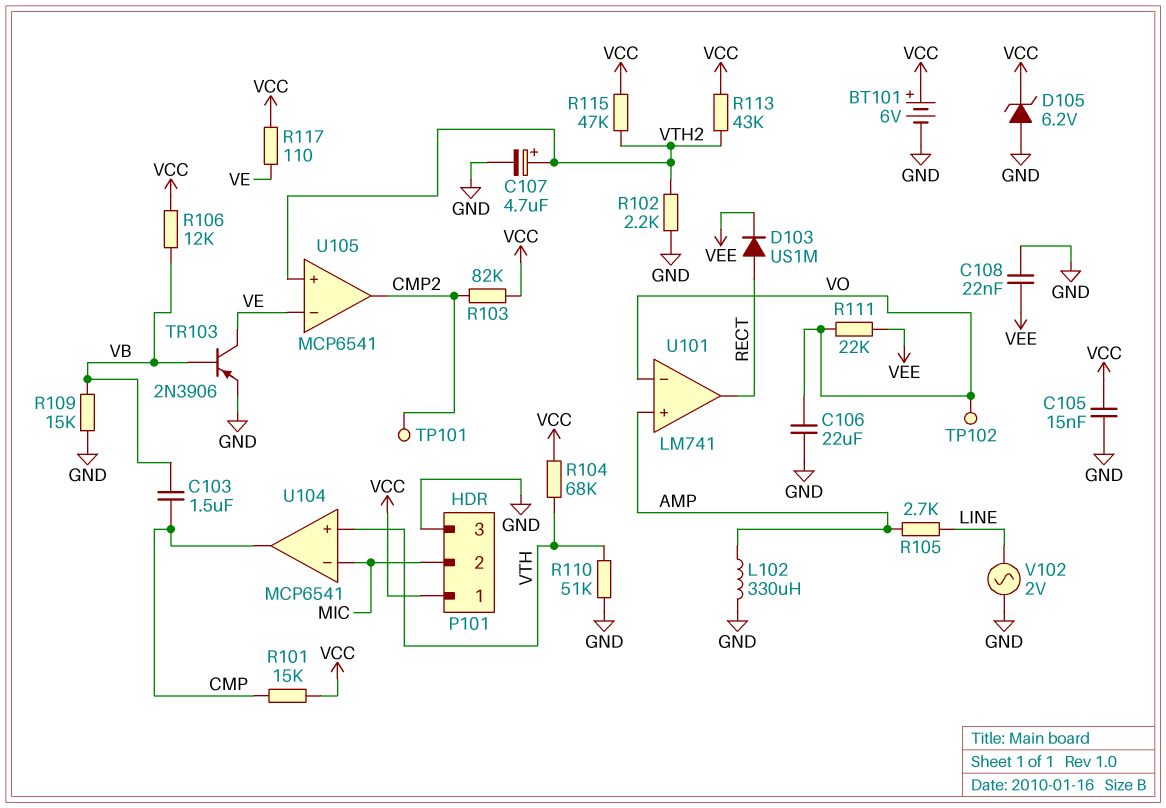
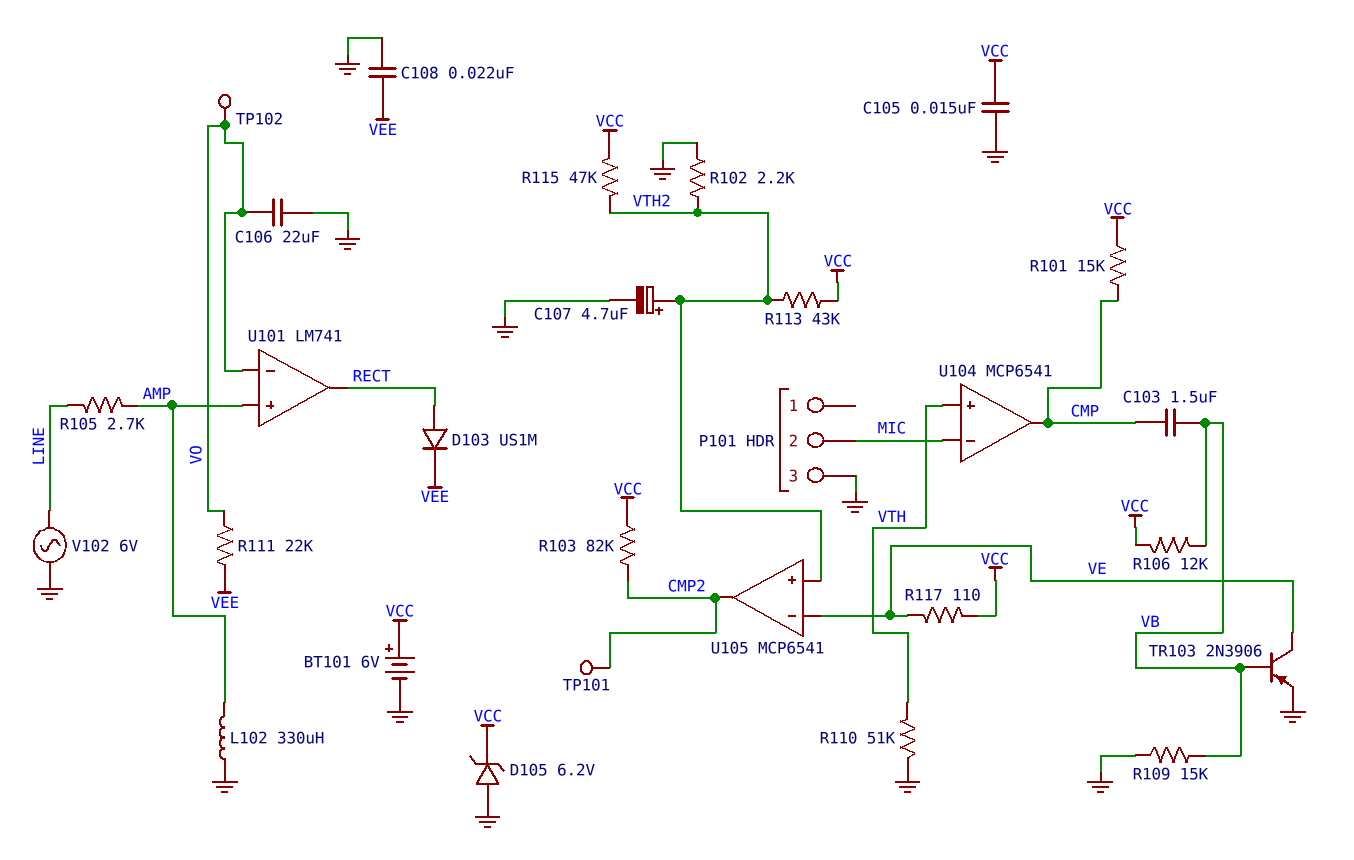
P101 pin 1: VCC -> none
R104: 68k (VCC, VTH) -> none
V102: AC 2V (GND, LINE) -> AC 6V (GND, LINE)

